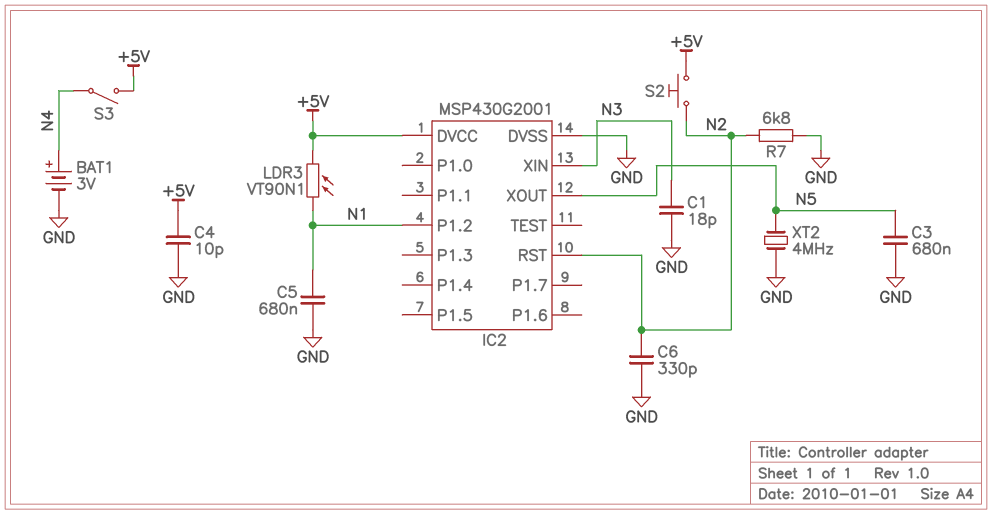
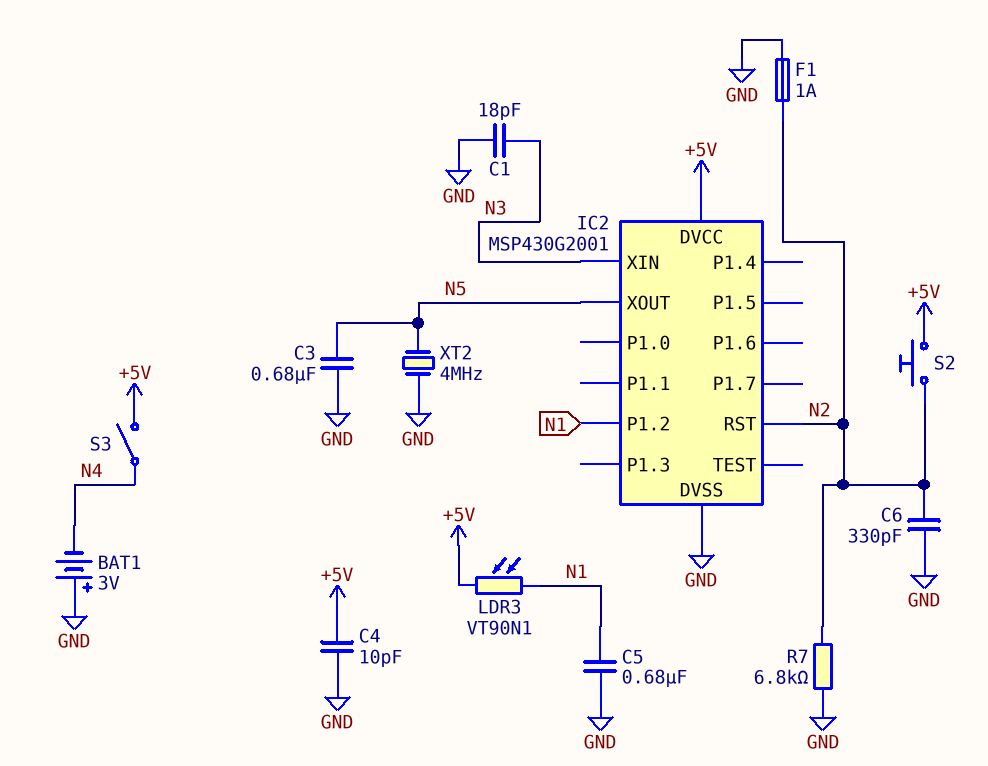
BAT1: 3V (plus N4, minus GND) -> 3V (plus GND, minus N4)
F1: none -> 1A (GND, N2)

